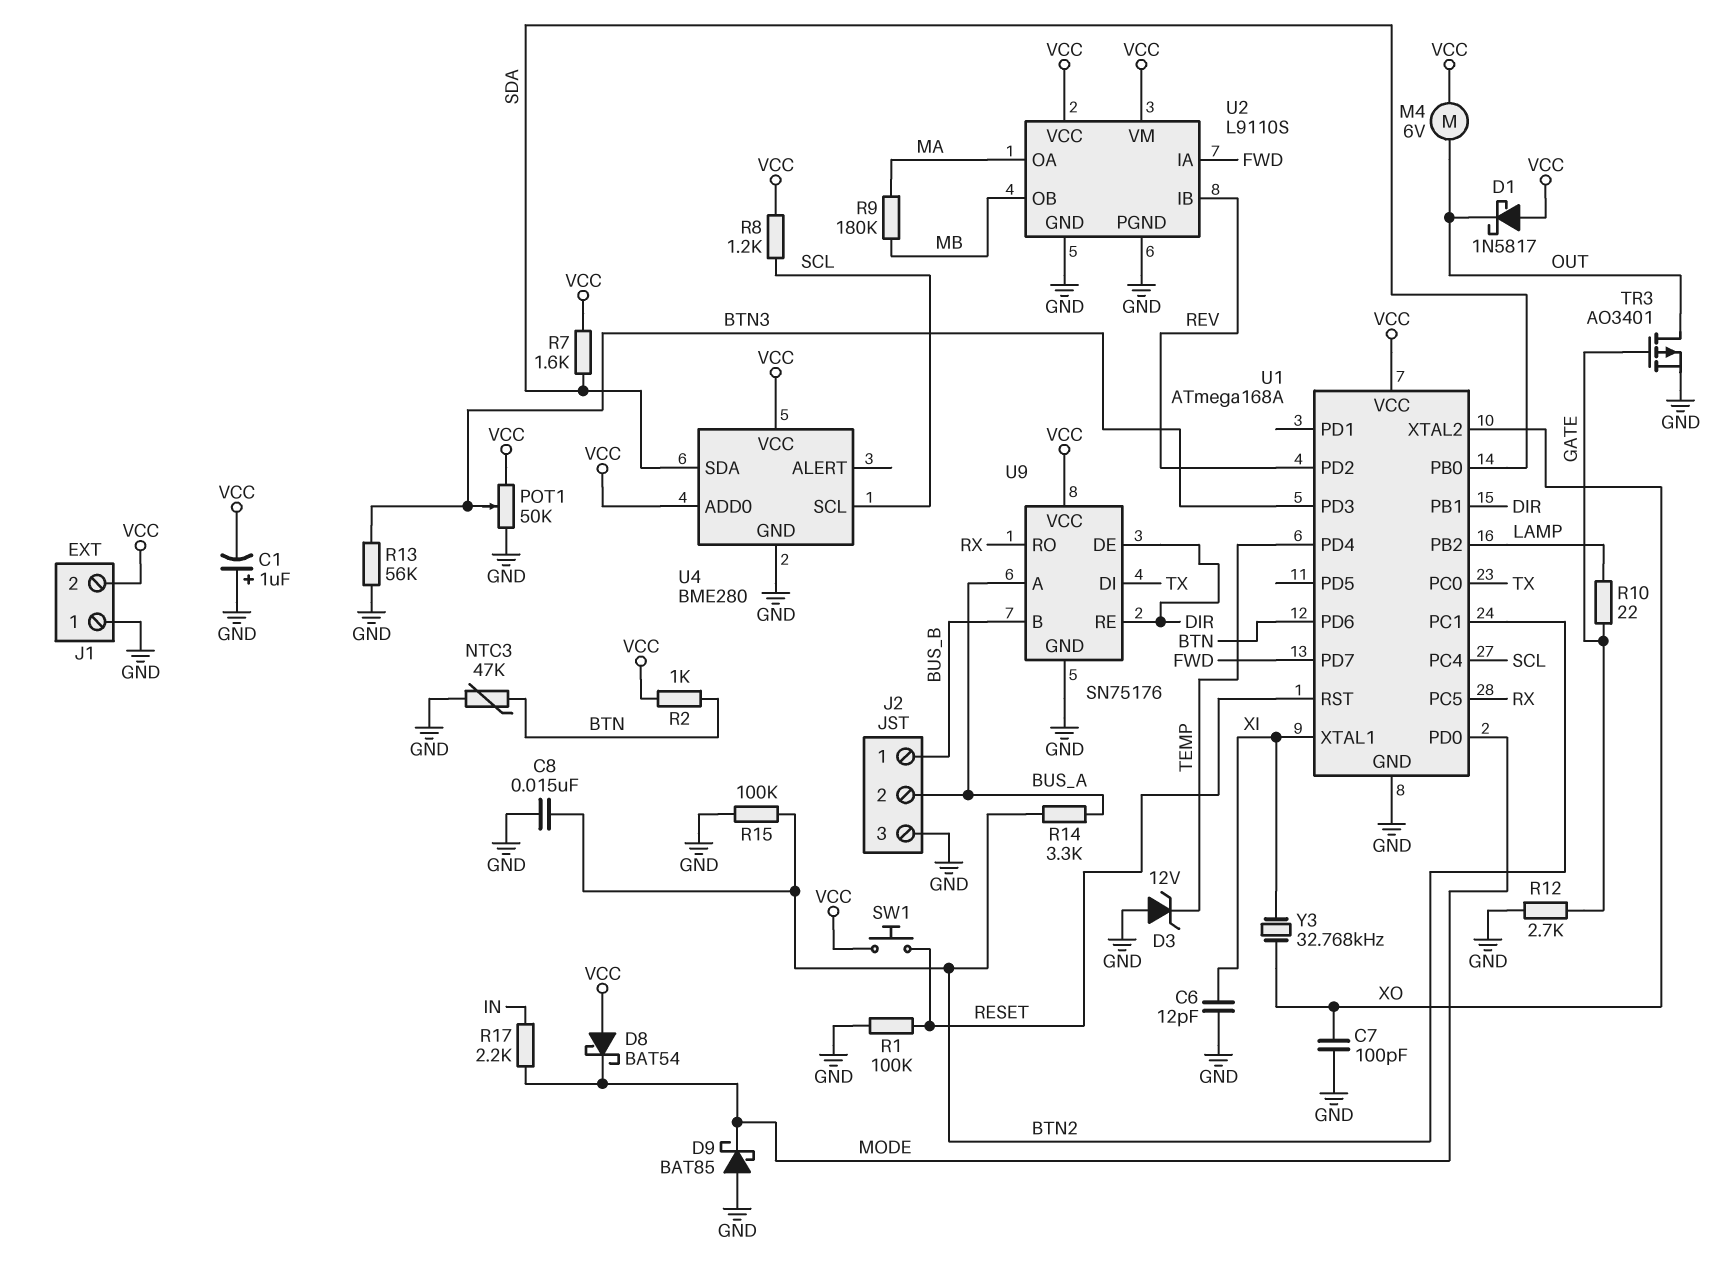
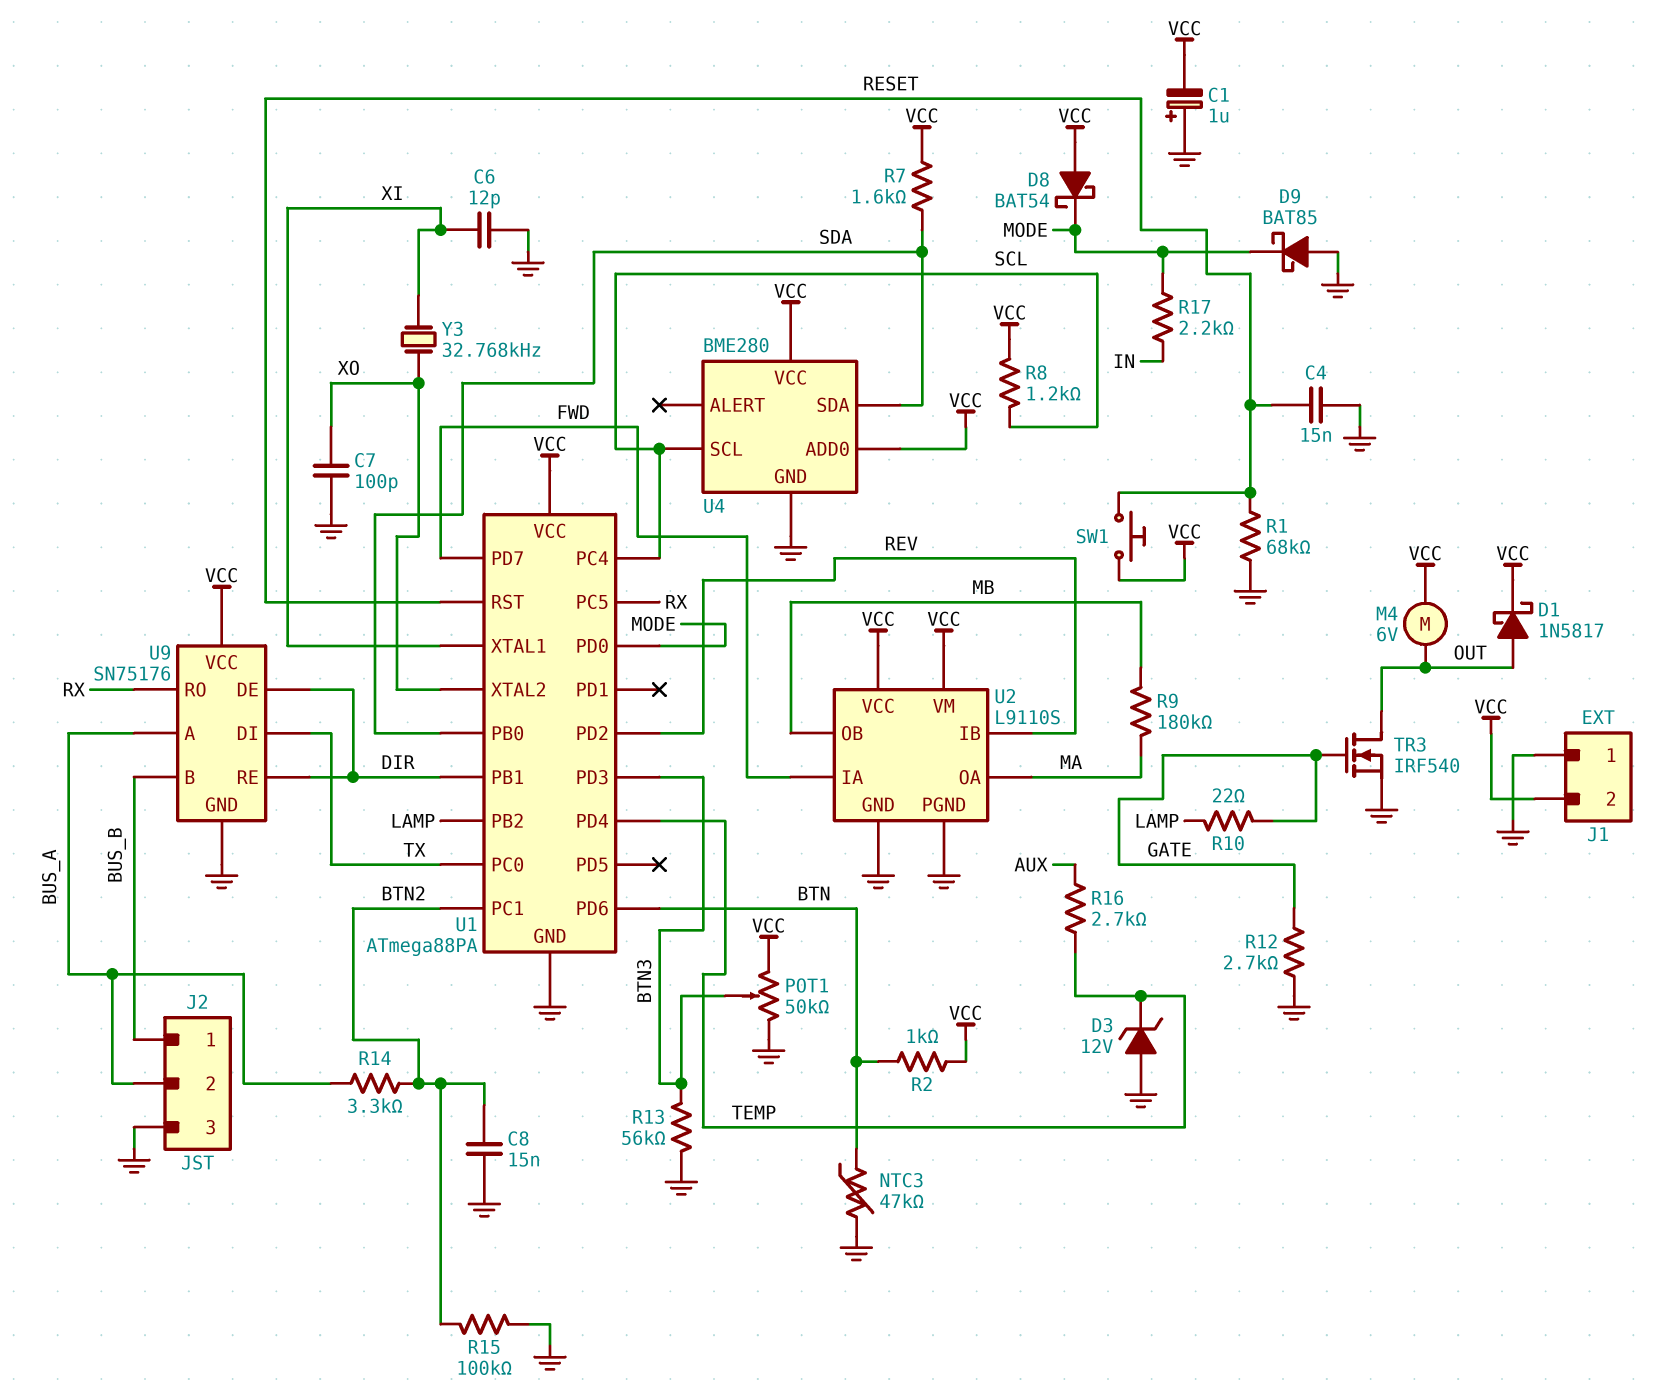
C4: none -> 15nF (GND, RESET)
D1: schottky 1N5817 (A VCC, K OUT) -> schottky 1N5817 (A OUT, K VCC)
R1: 100k (GND, RESET) -> 68k (GND, RESET)
R16: none -> 2.7k (AUX, TEMP)
TR3: PMOS AO3401 (G GATE, D OUT, S GND) -> NMOS IRF540 (G GATE, D OUT, S GND)
U1: ATmega168A -> ATmega88PA

